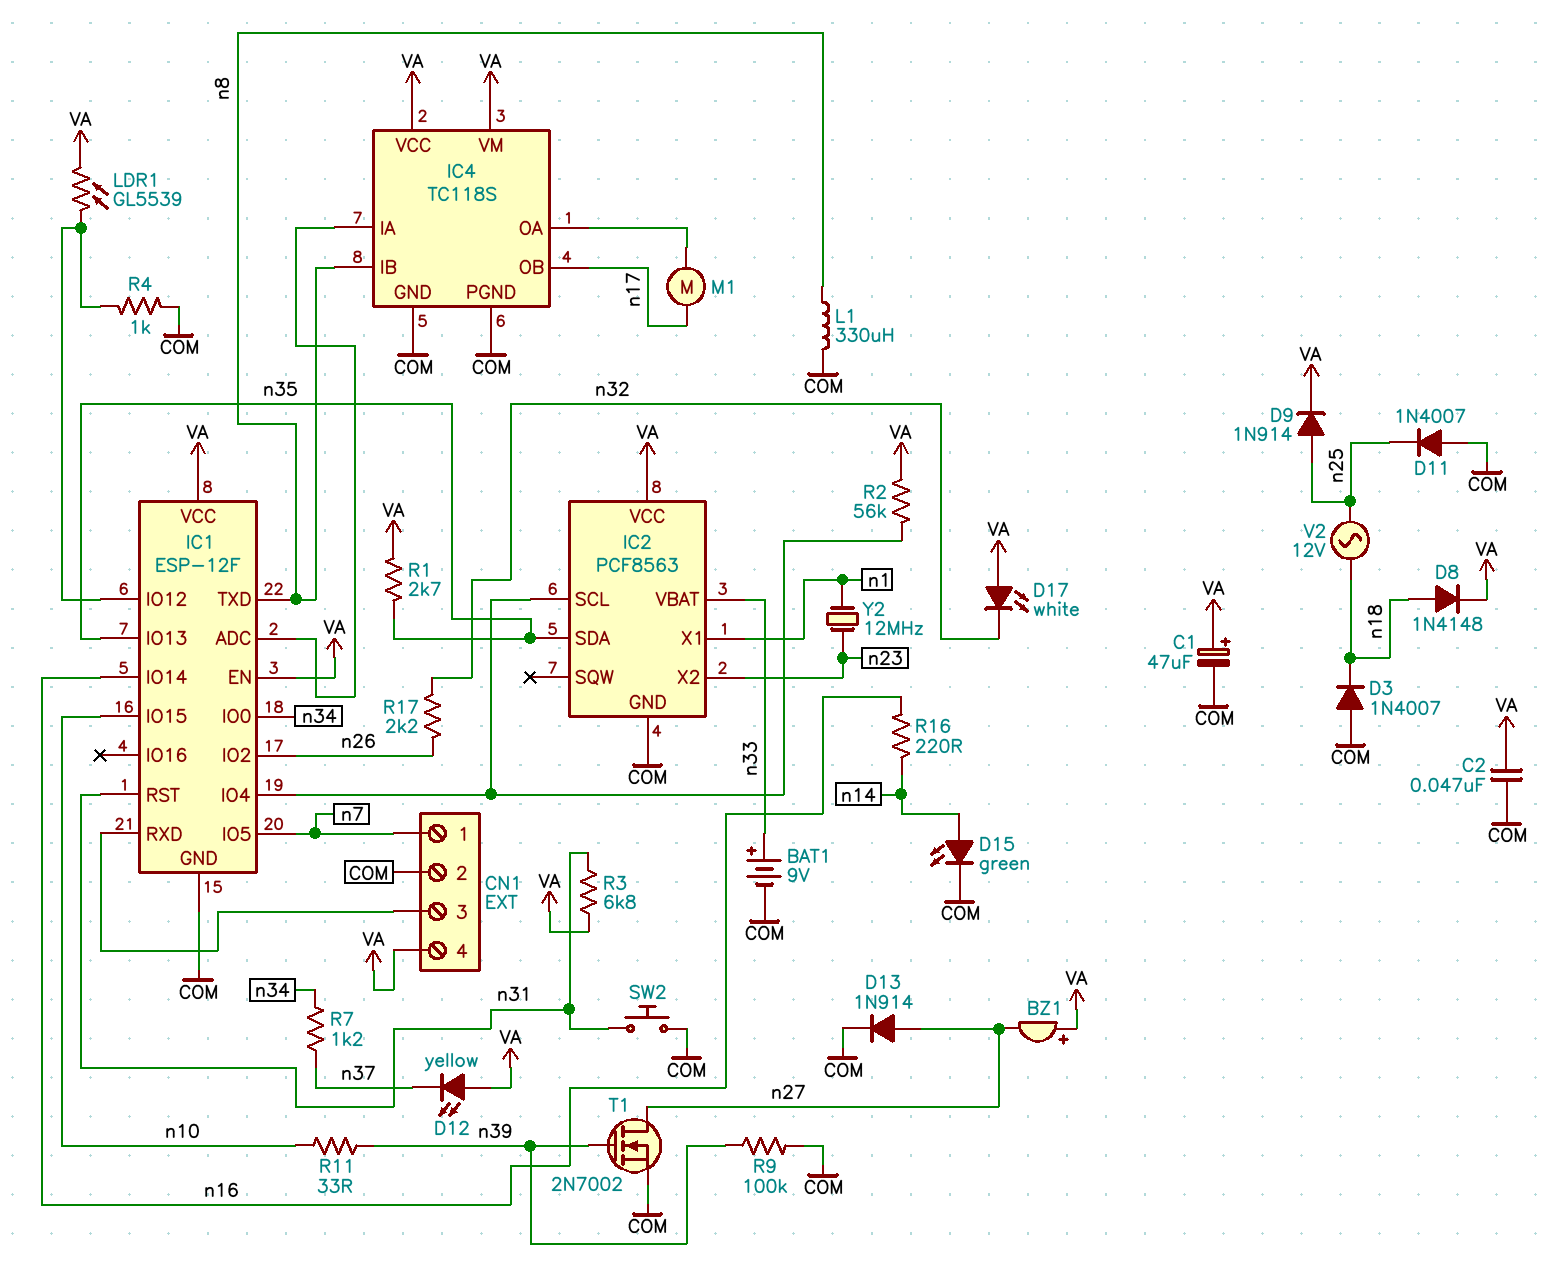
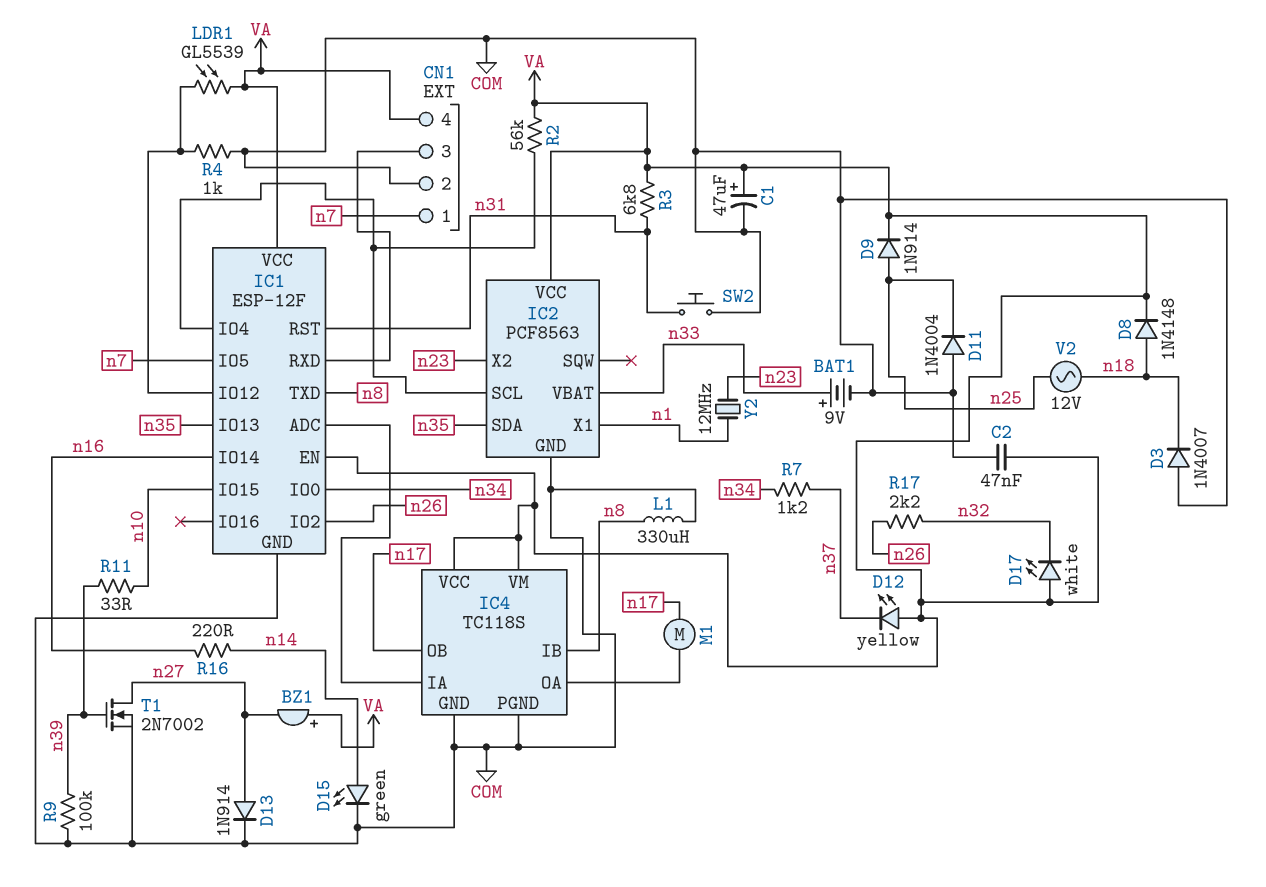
D11: diode 1N4007 (A COM, K n25) -> diode 1N4004 (A COM, K n25)
R1: 2.7k (VA, n35) -> none

